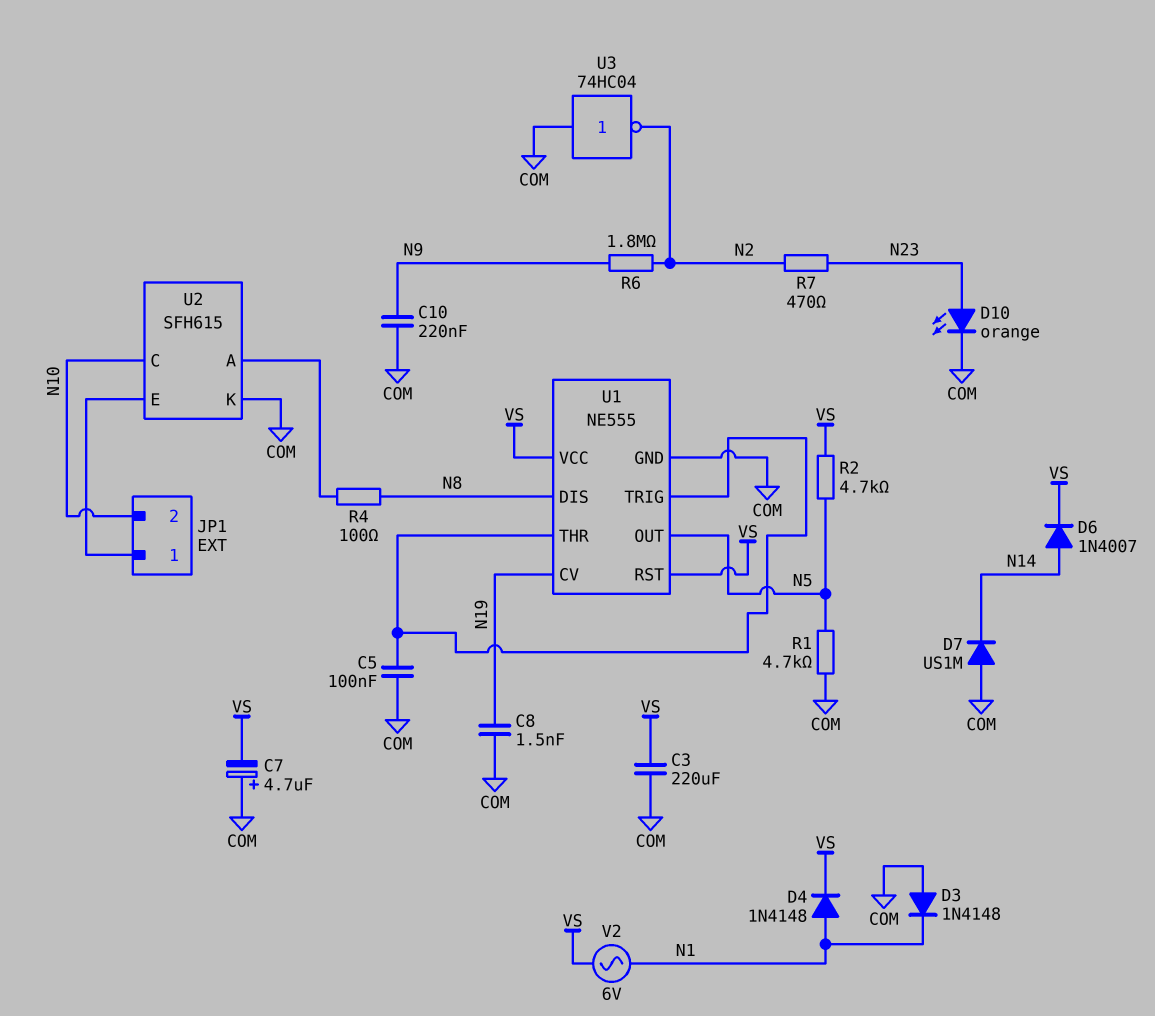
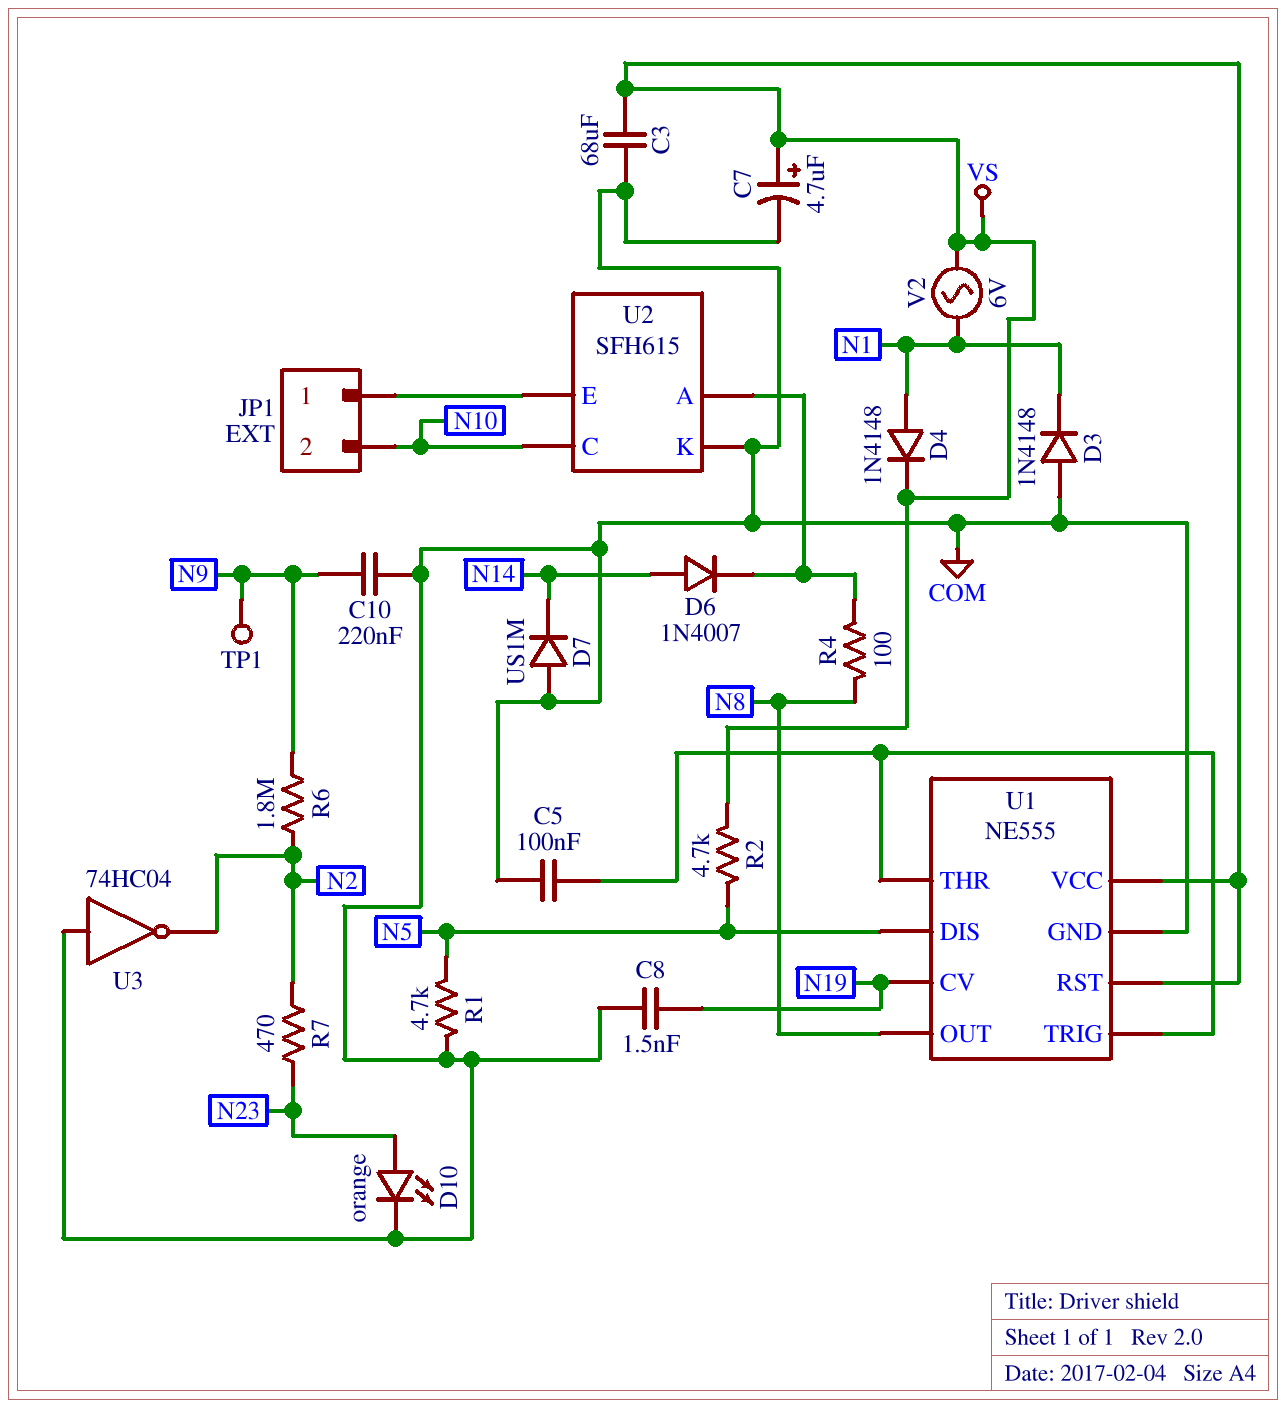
C3: 220uF (COM, VS) -> 68uF (COM, VS)
C7: 4.7uF (plus COM, minus VS) -> 4.7uF (plus VS, minus COM)
D6: diode 1N4007 (A N14, K VS) -> diode 1N4007 (A N14, K U2/A)
TP1: none -> test point (N9)
U1 pin DIS: N8 -> N5
U1 pin OUT: N5 -> N8

